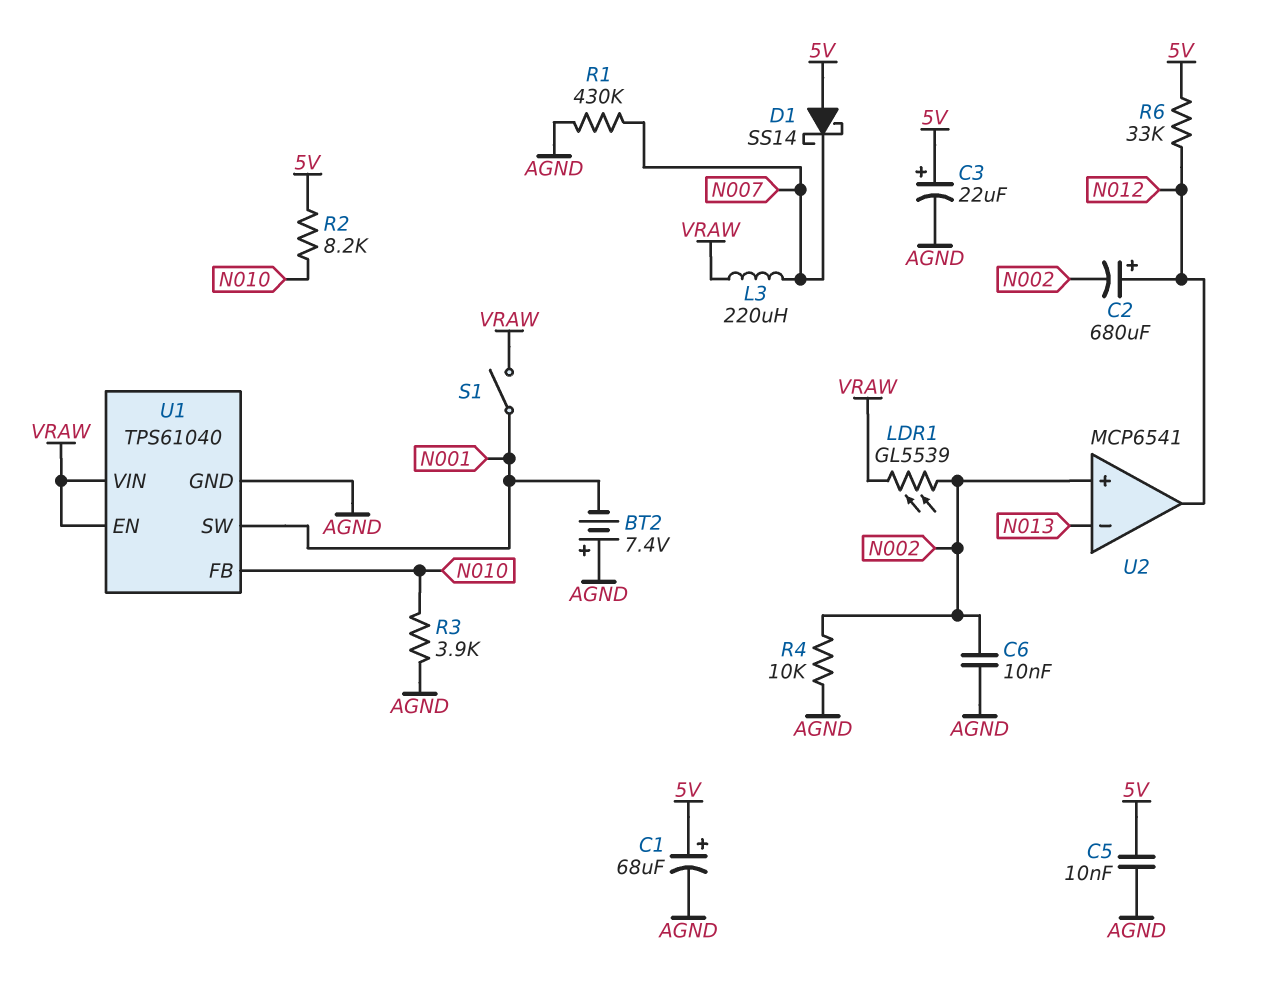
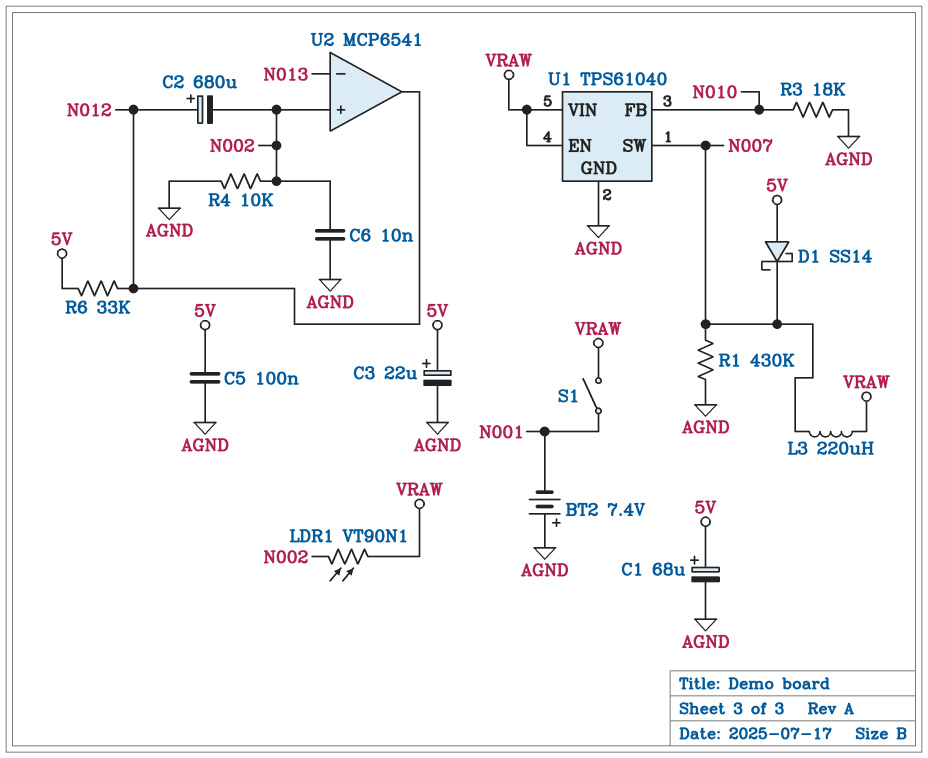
C5: 10nF (5V, AGND) -> 100nF (5V, AGND)
LDR1: GL5539 (N002, VRAW) -> VT90N1 (N002, VRAW)
R2: 8.2k (5V, N010) -> none
R3: 3.9k (AGND, N010) -> 18k (AGND, N010)
U1 pin SW: N001 -> N007

